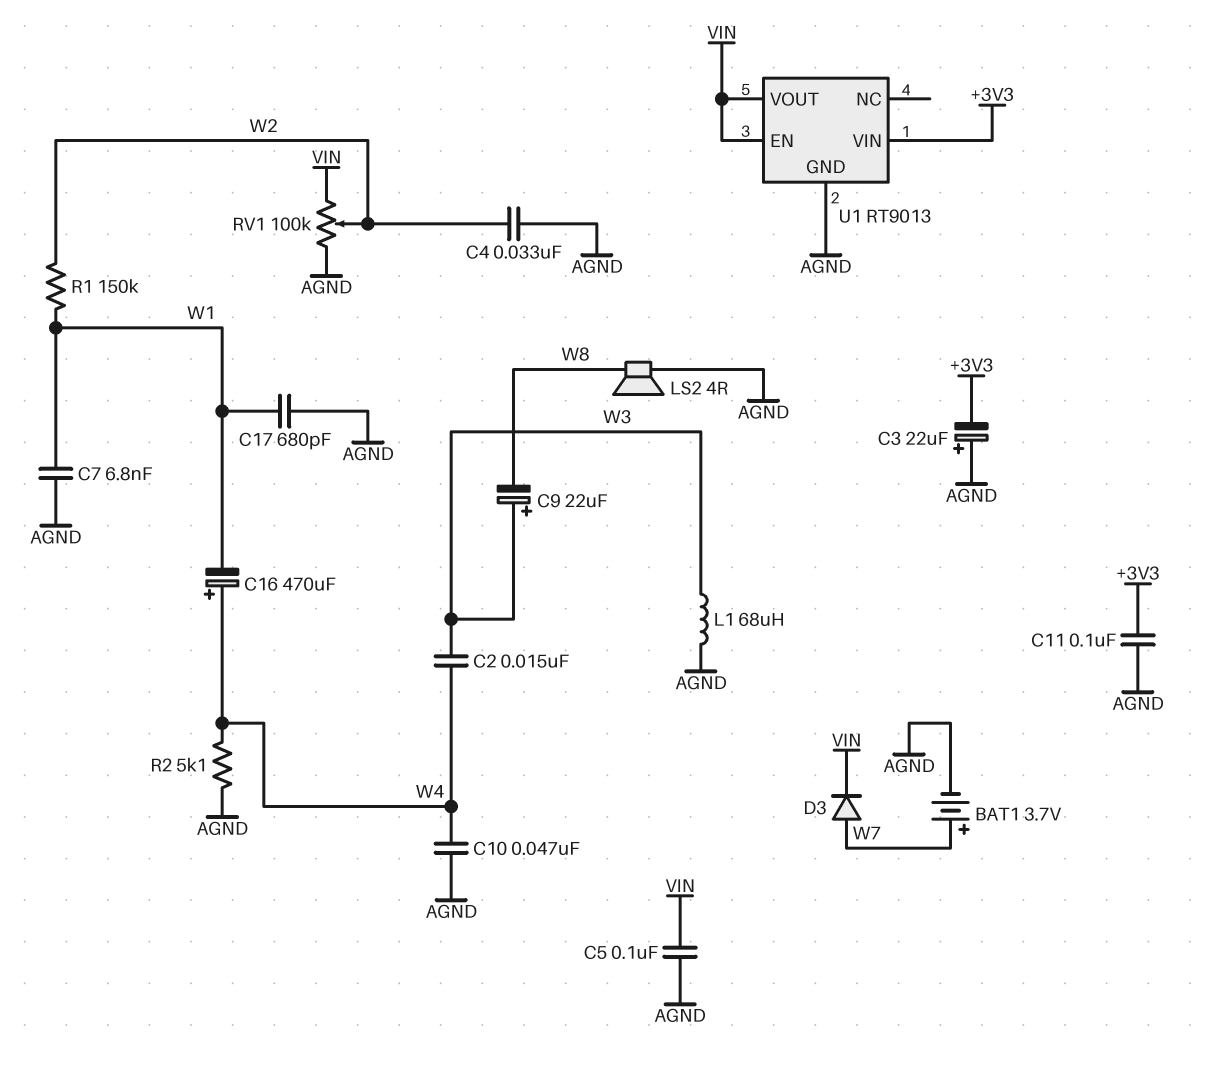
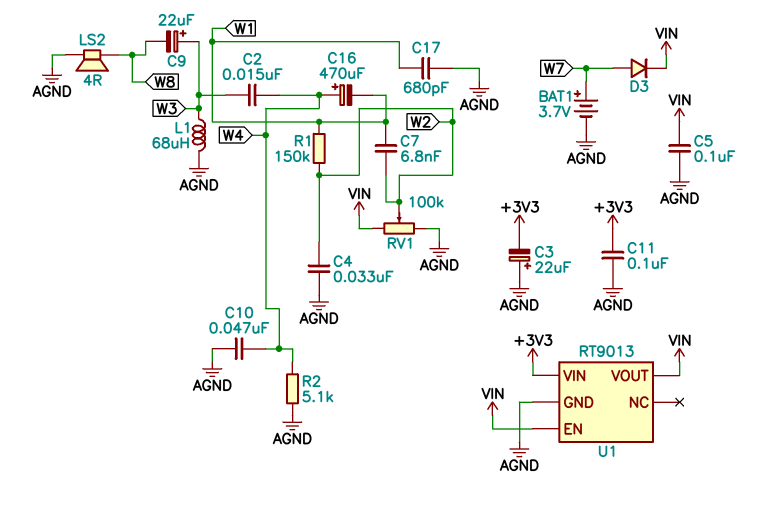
C7: 6.8nF (AGND, W1) -> 6.8nF (W1, W2)

